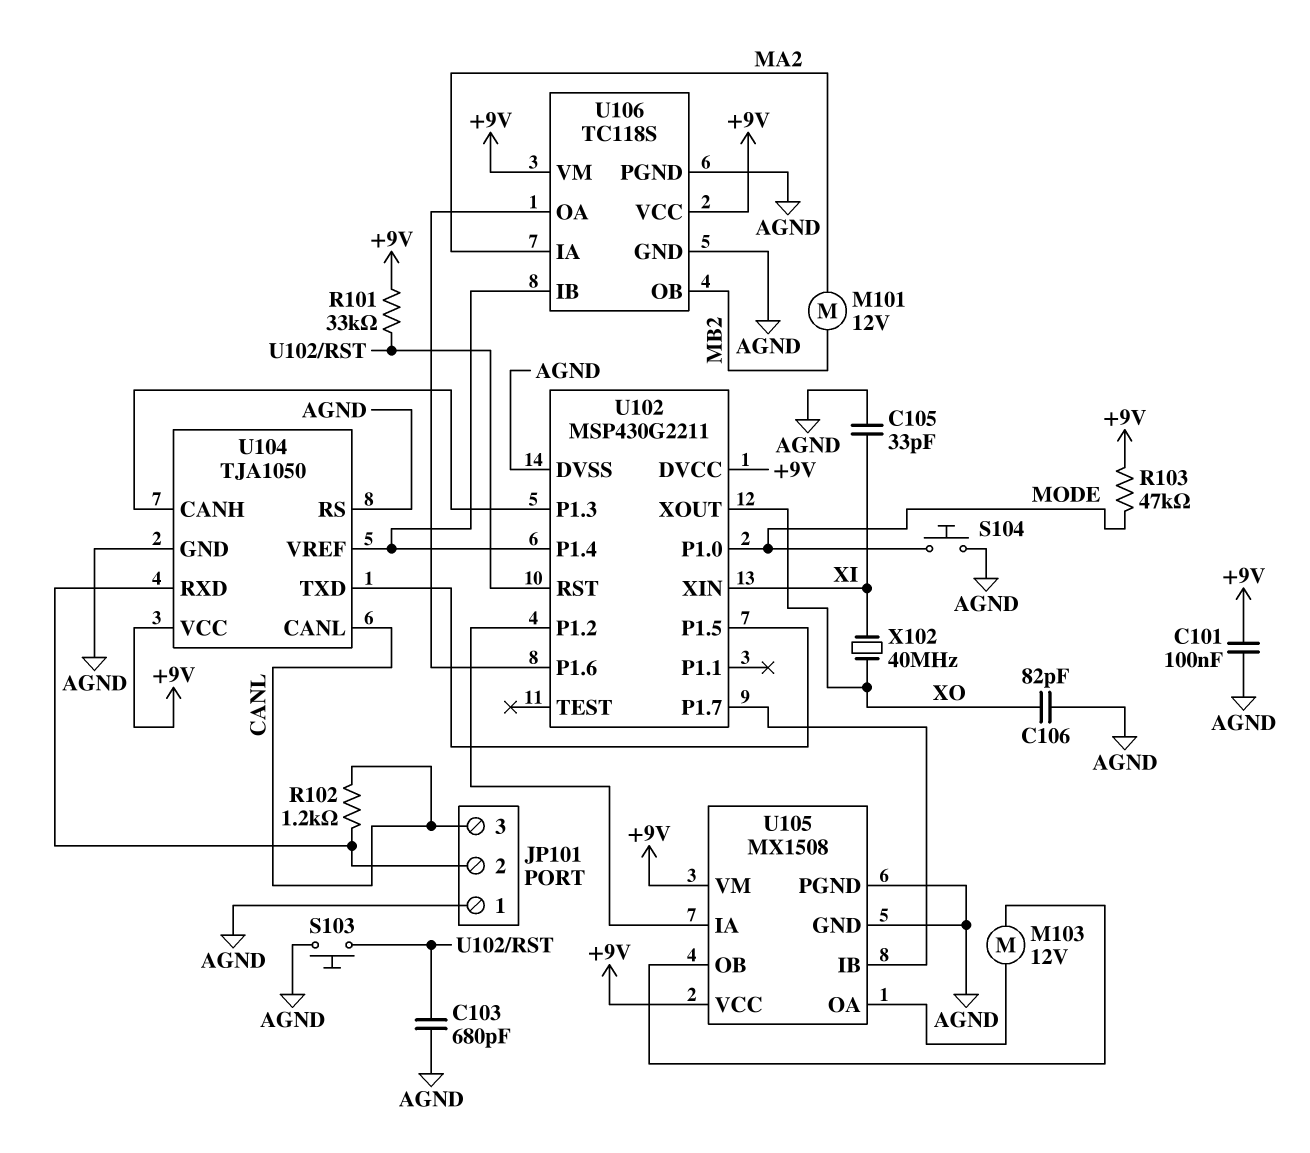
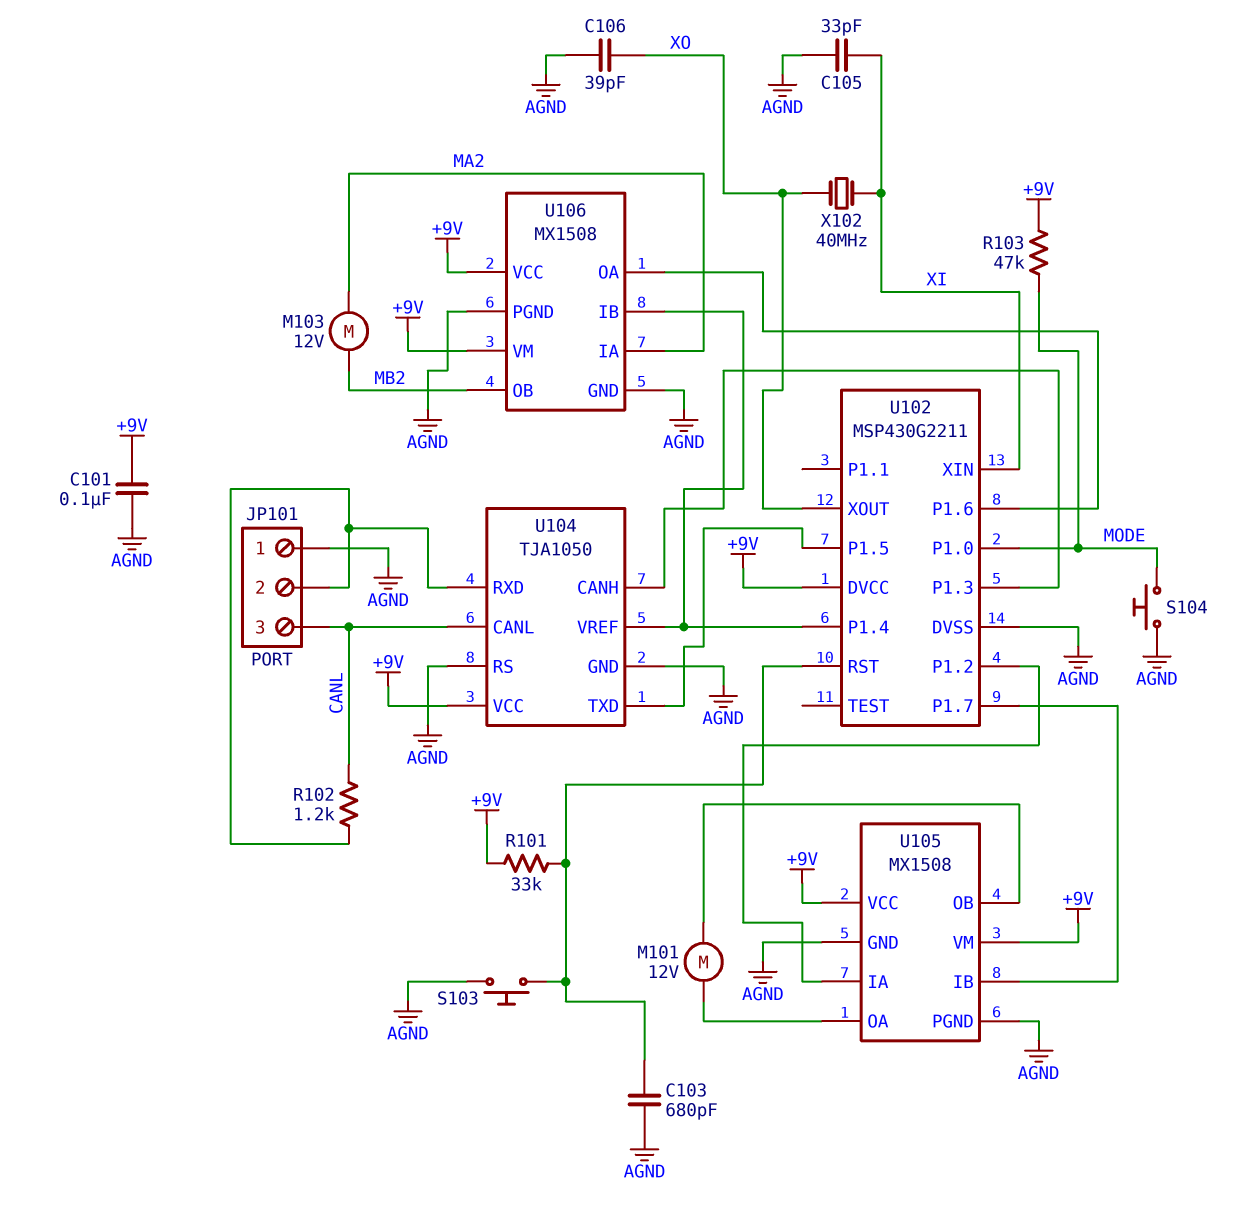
C106: 82pF (AGND, XO) -> 39pF (AGND, XO)
M101: motor 12V (MA2, MB2) -> motor 12V (U105/OA, U105/OB)
M103: motor 12V (U105/OA, U105/OB) -> motor 12V (MA2, MB2)
U106: TC118S -> MX1508

